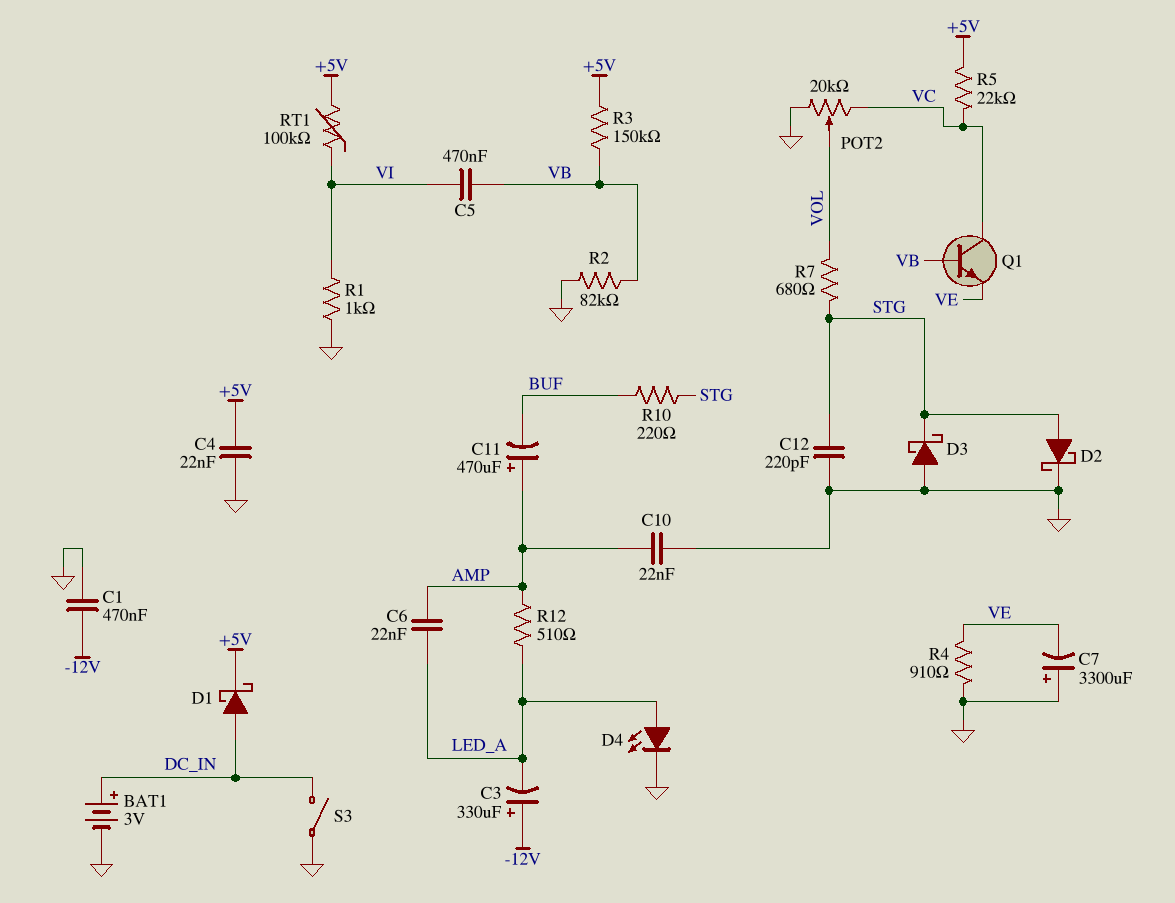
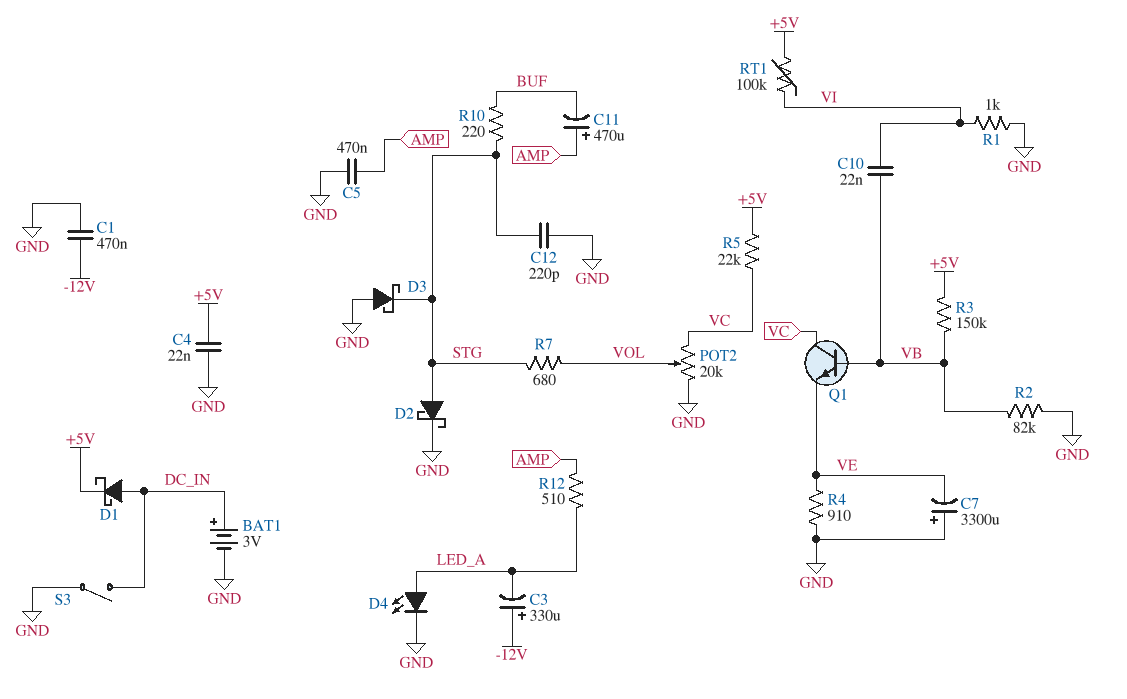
C5: 470nF (VB, VI) -> 470nF (AMP, GND)
C6: 22nF (AMP, LED_A) -> none
C10: 22nF (AMP, GND) -> 22nF (VB, VI)

